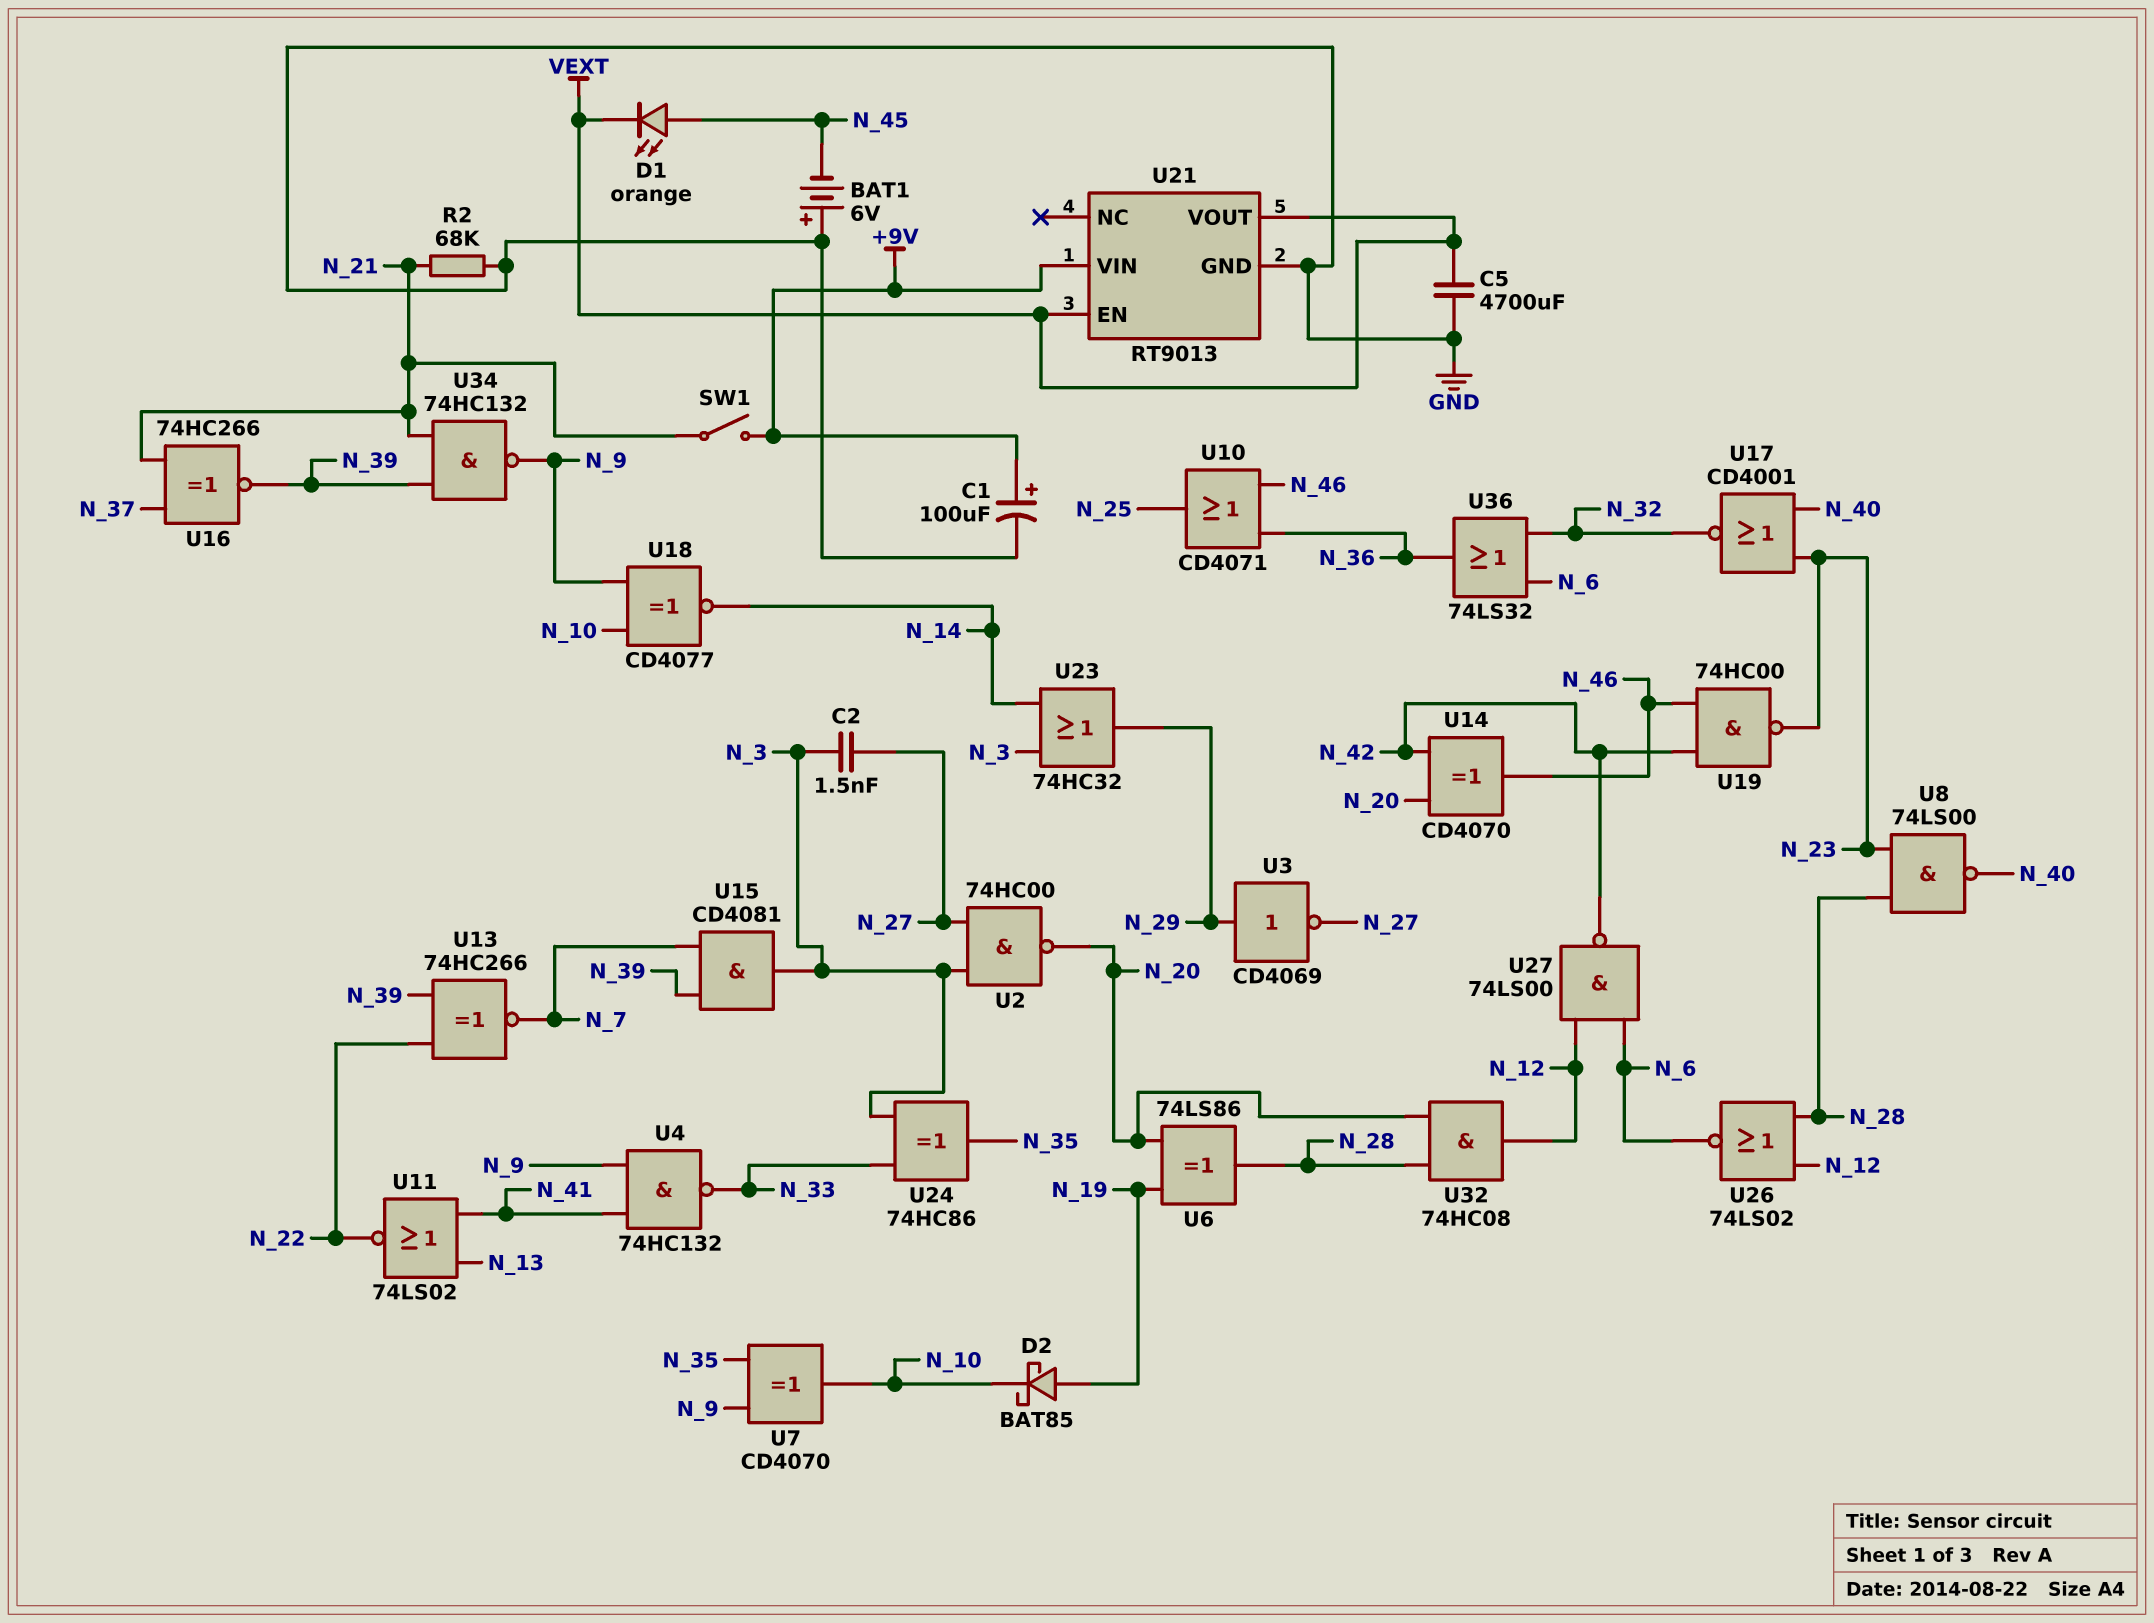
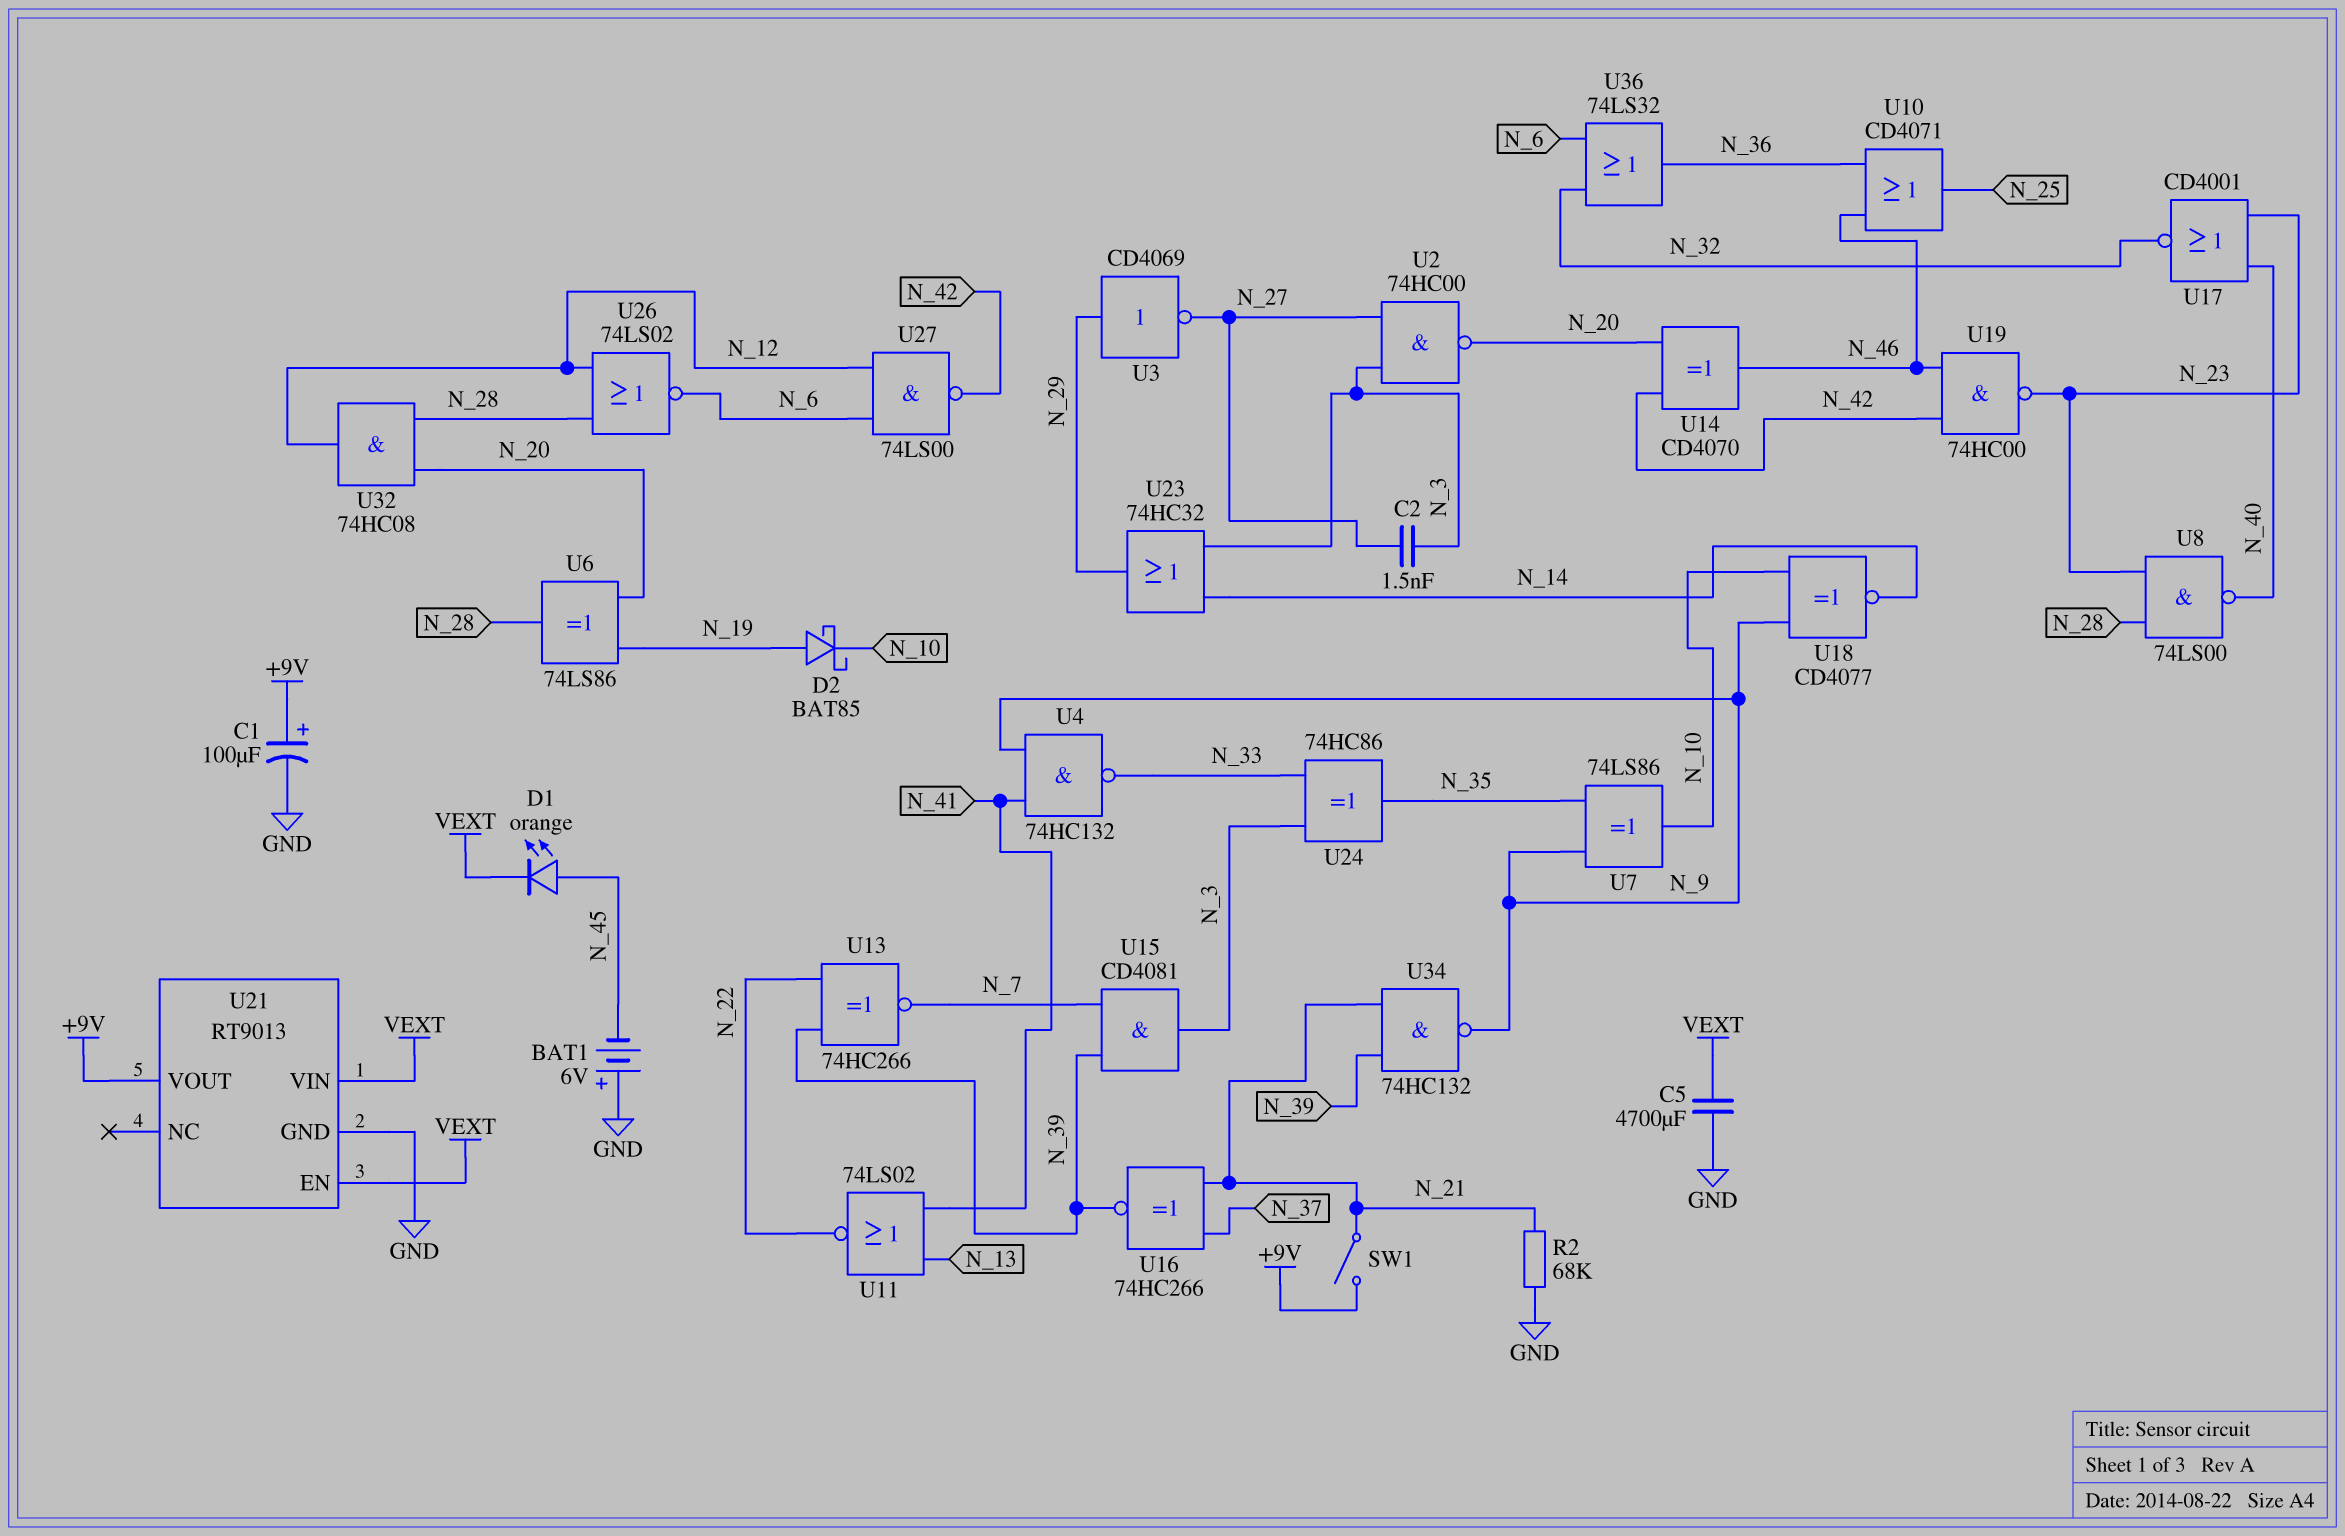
U7: XOR CD4070 (in N_9, in N_35, out N_10) -> XOR 74LS86 (in N_9, in N_35, out N_10)
U21 pin VIN: +9V -> VEXT
U21 pin VOUT: VEXT -> +9V

